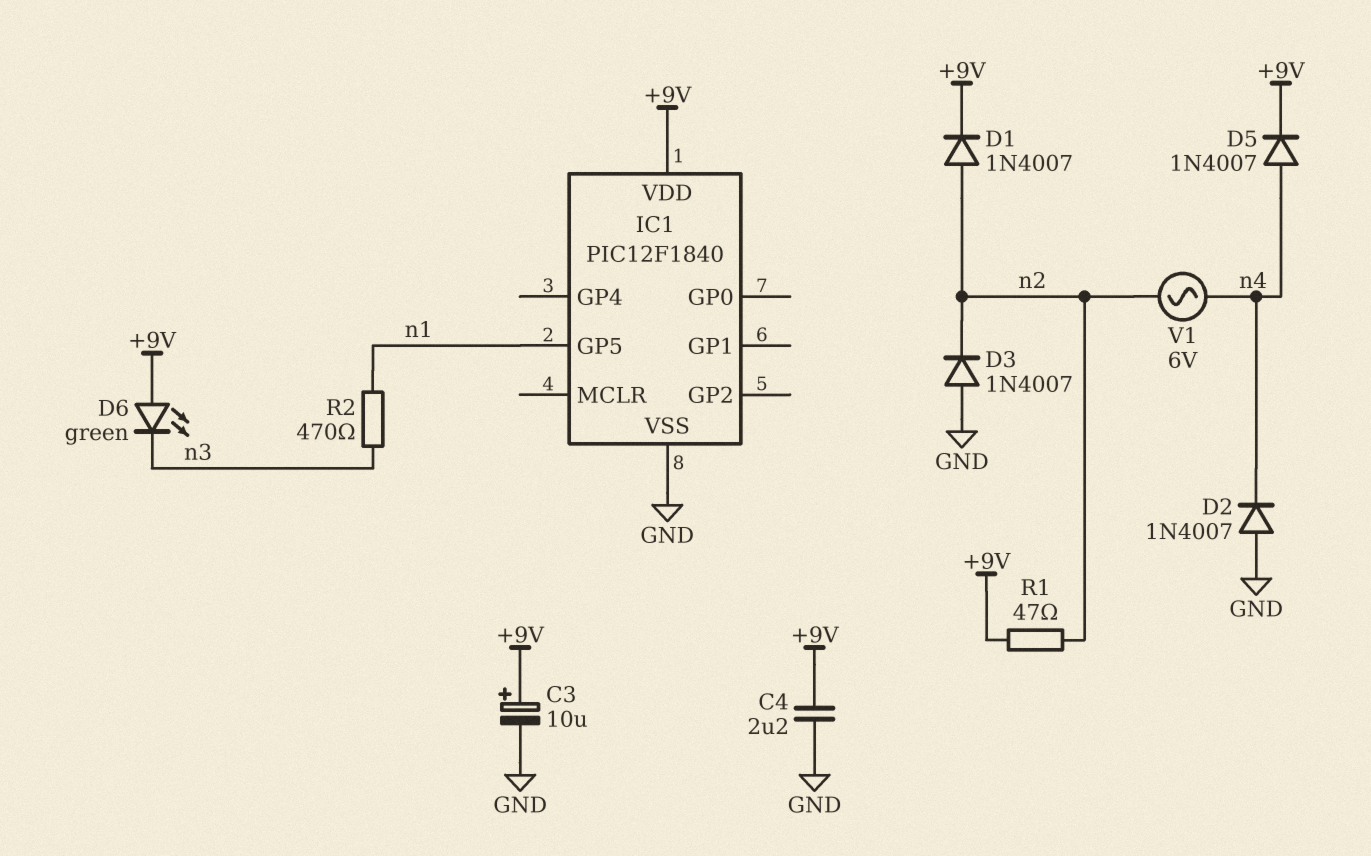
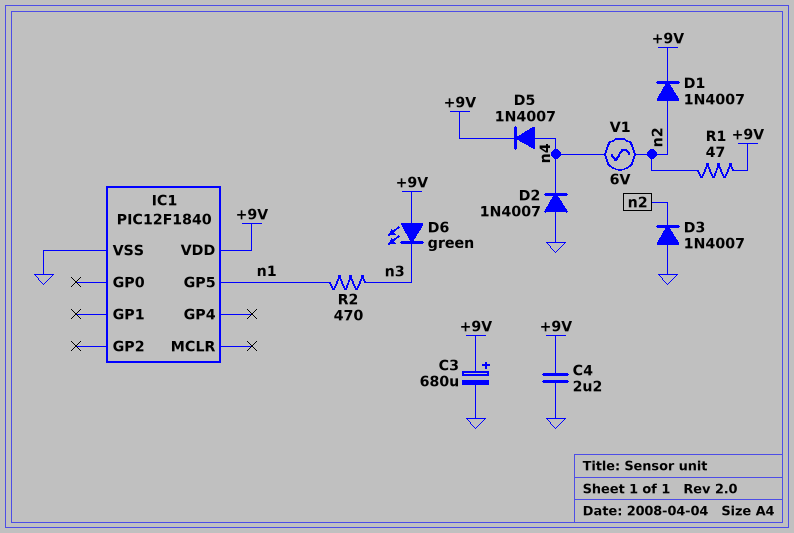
C3: 10uF (plus +9V, minus GND) -> 680uF (plus +9V, minus GND)

